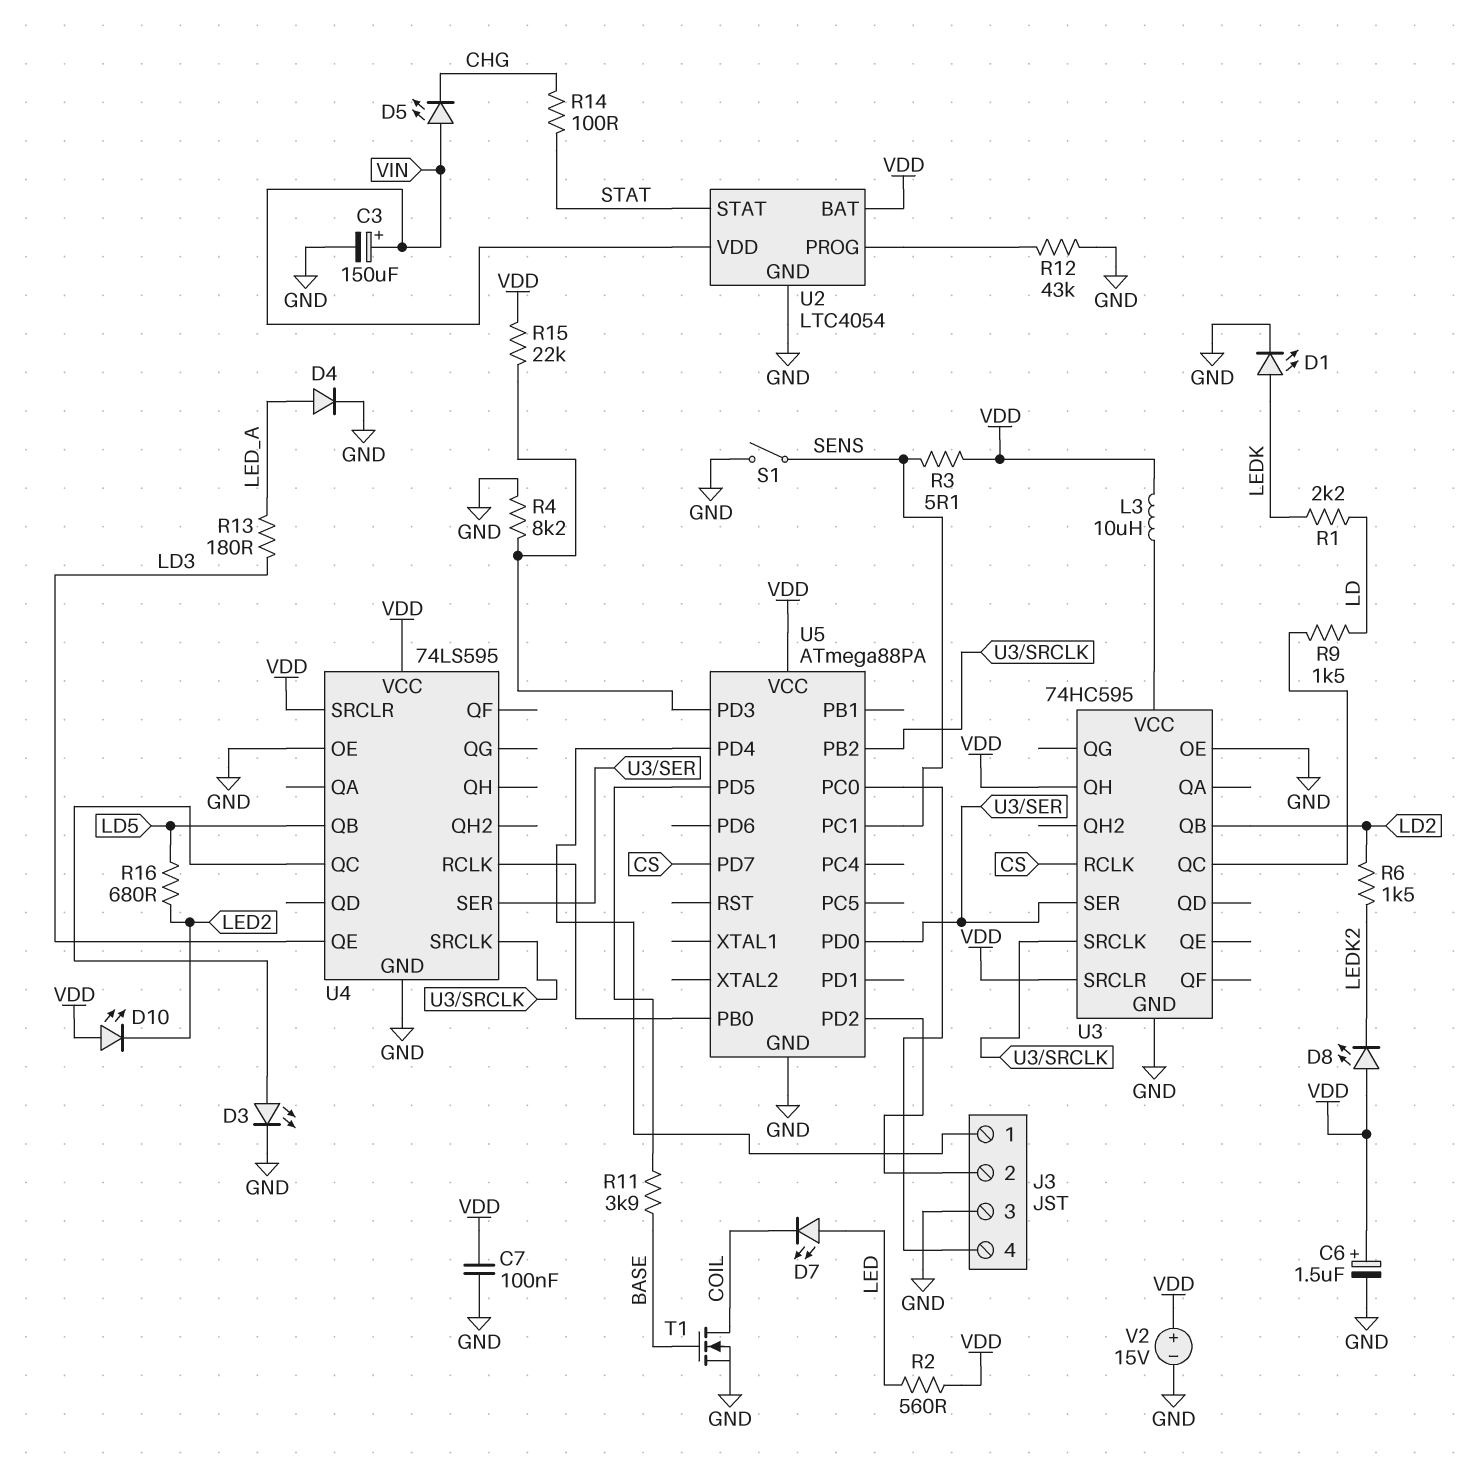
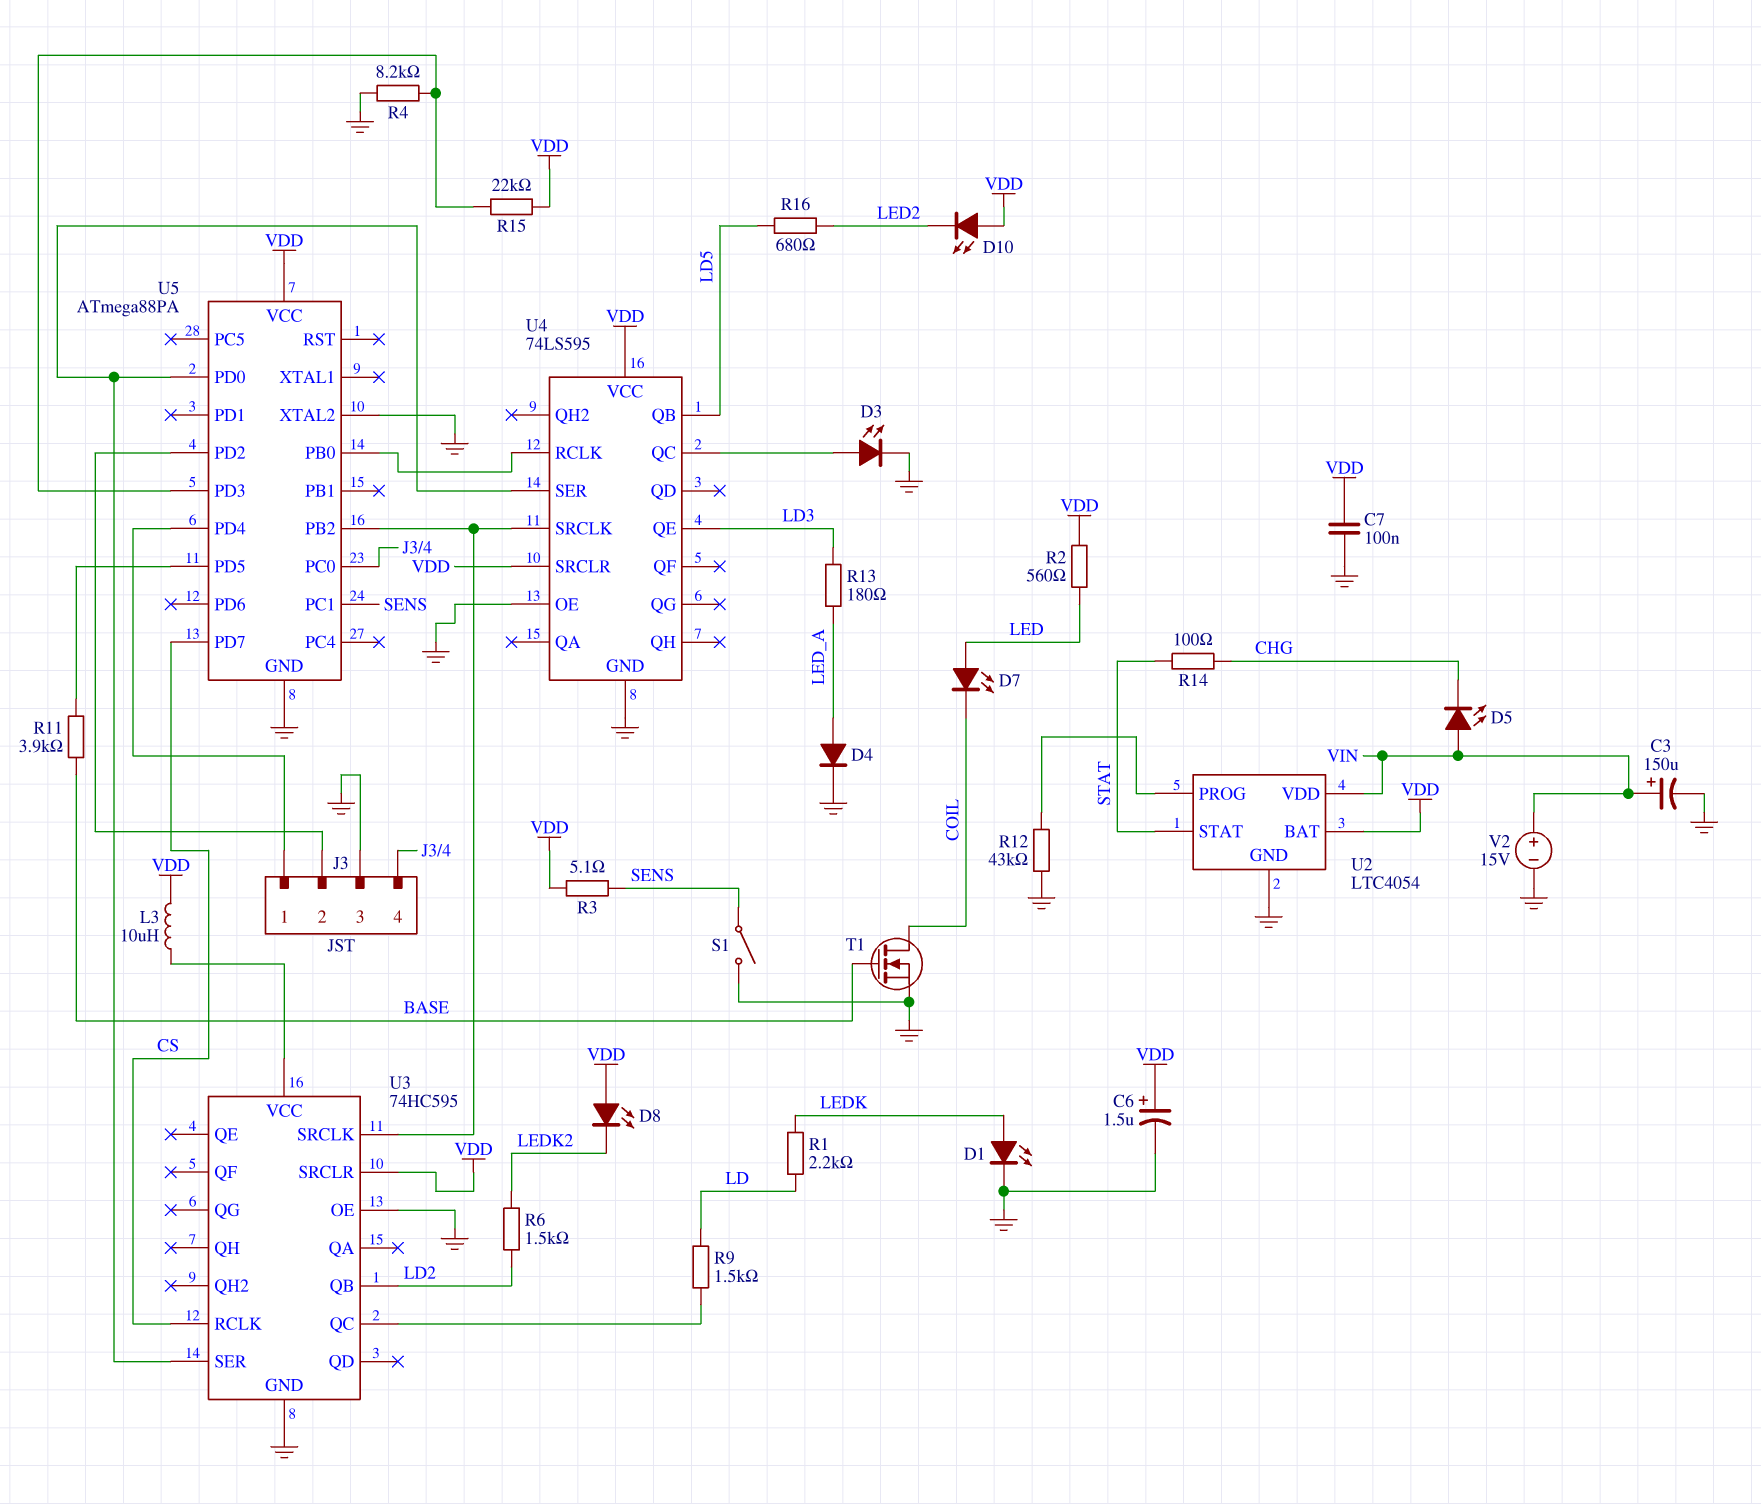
U3 pin QH: VDD -> none
U5 pin XTAL2: none -> GND
V2: 15V (plus VDD, minus GND) -> 15V (plus VIN, minus GND)

